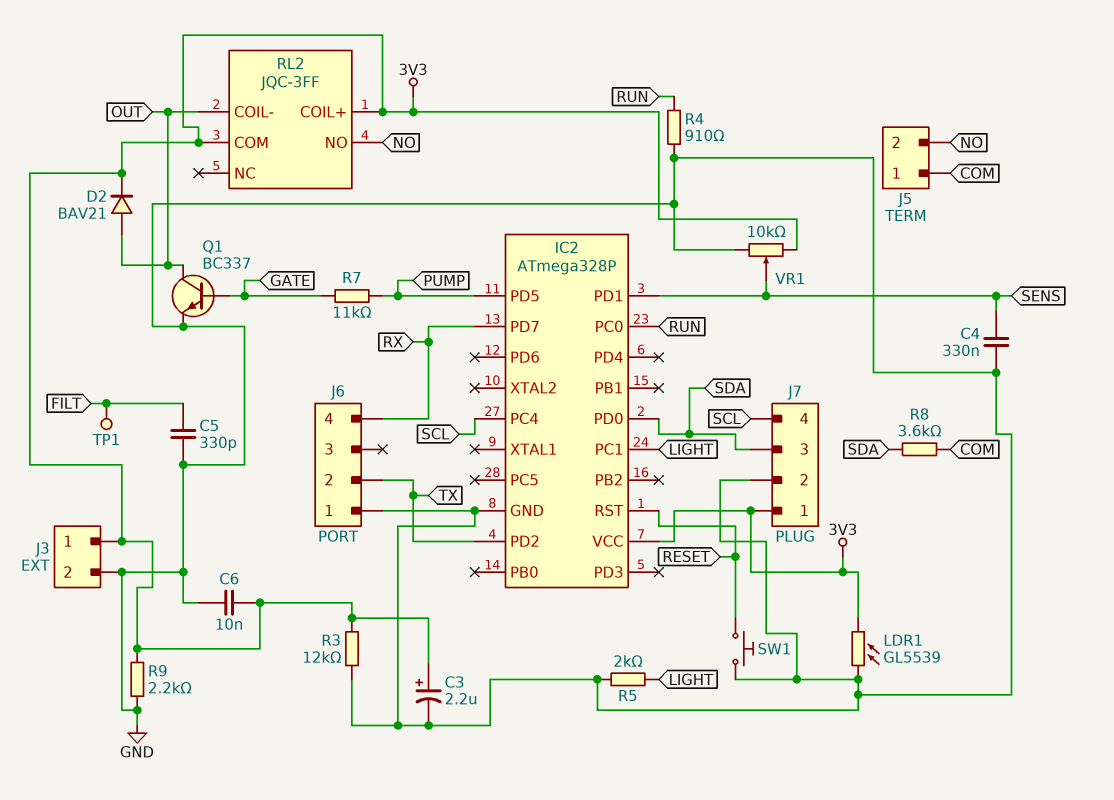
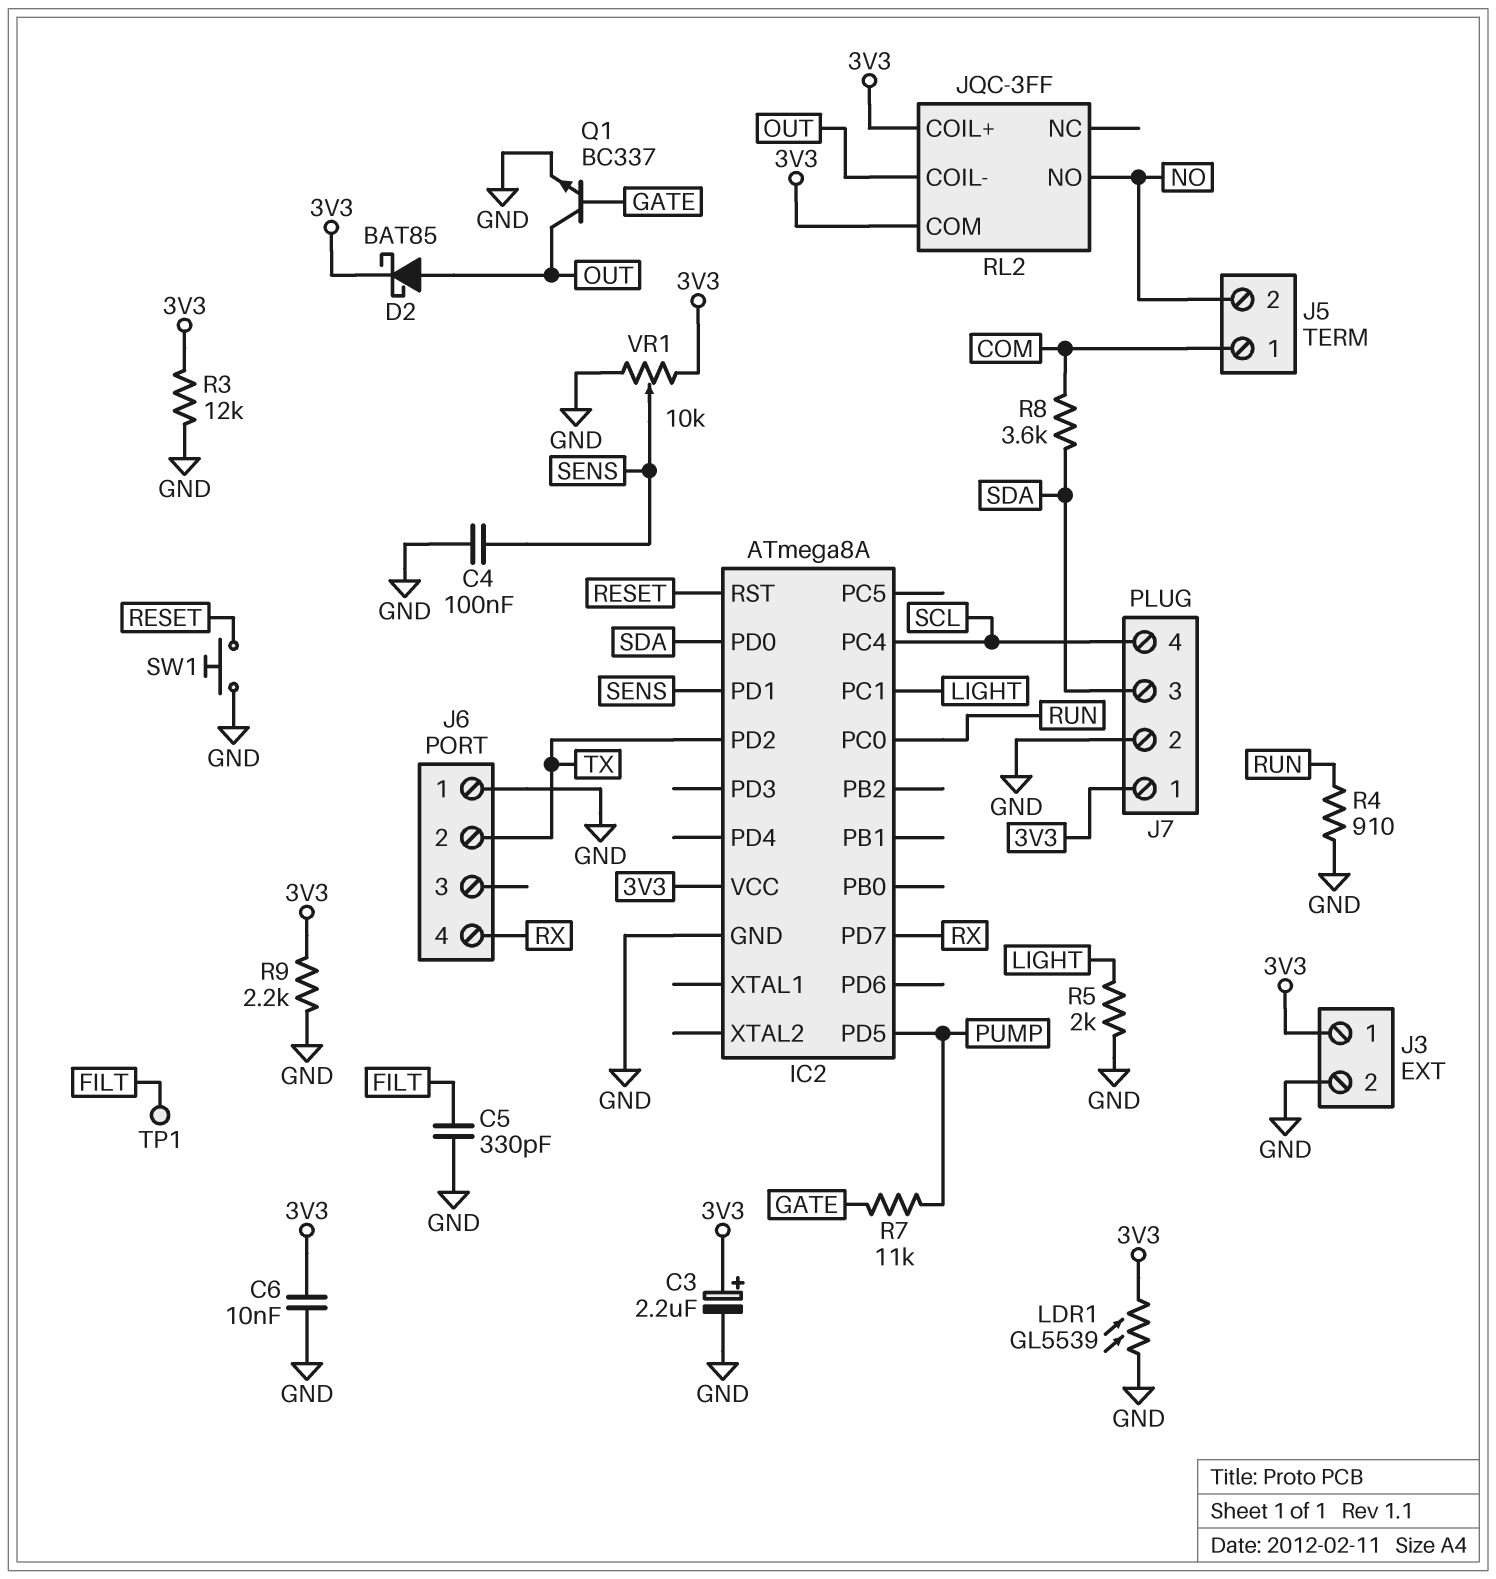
C4: 330nF (GND, SENS) -> 100nF (GND, SENS)
D2: diode BAV21 (A OUT, K 3V3) -> schottky BAT85 (A OUT, K 3V3)
IC2: ATmega328P -> ATmega8A

